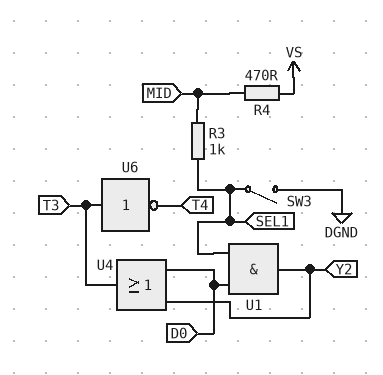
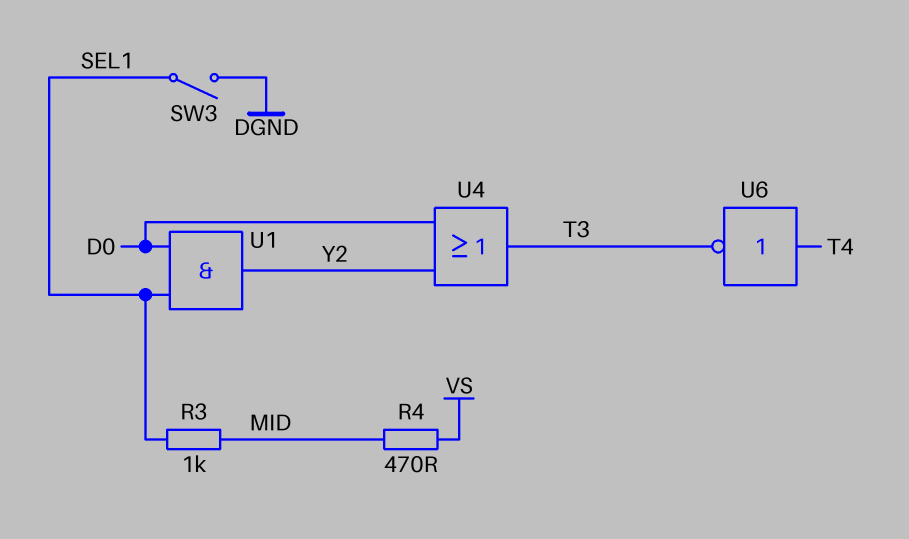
U6: NOT (in T3, out T4) -> NOT (in T4, out T3)

